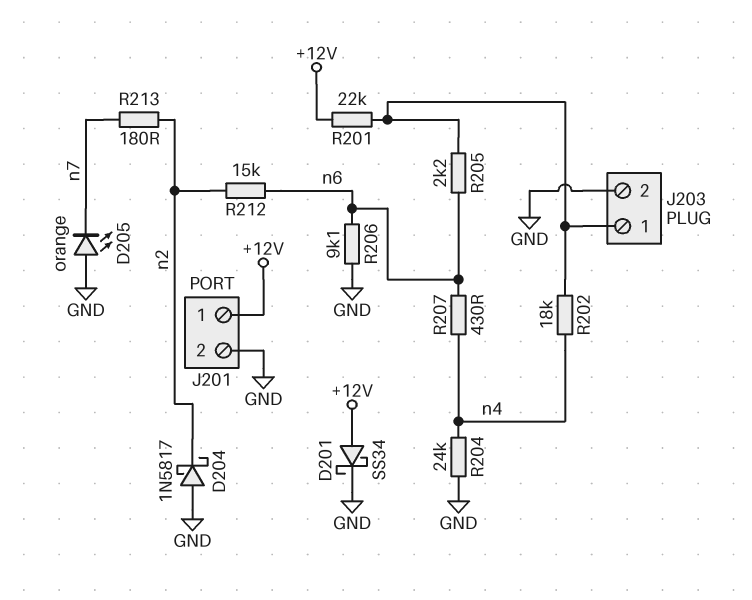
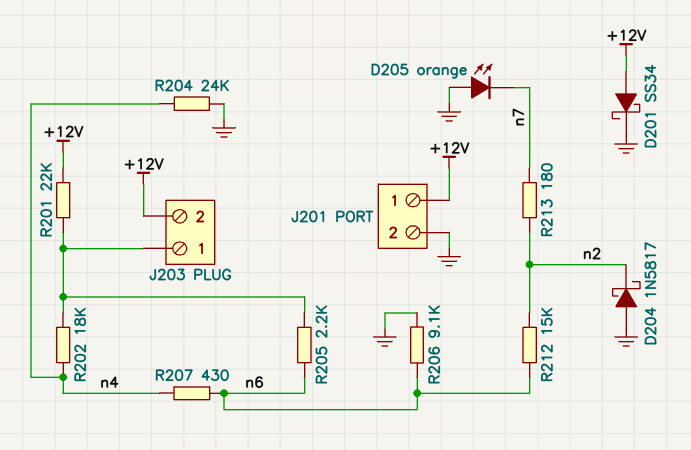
J203 pin 2: GND -> +12V

